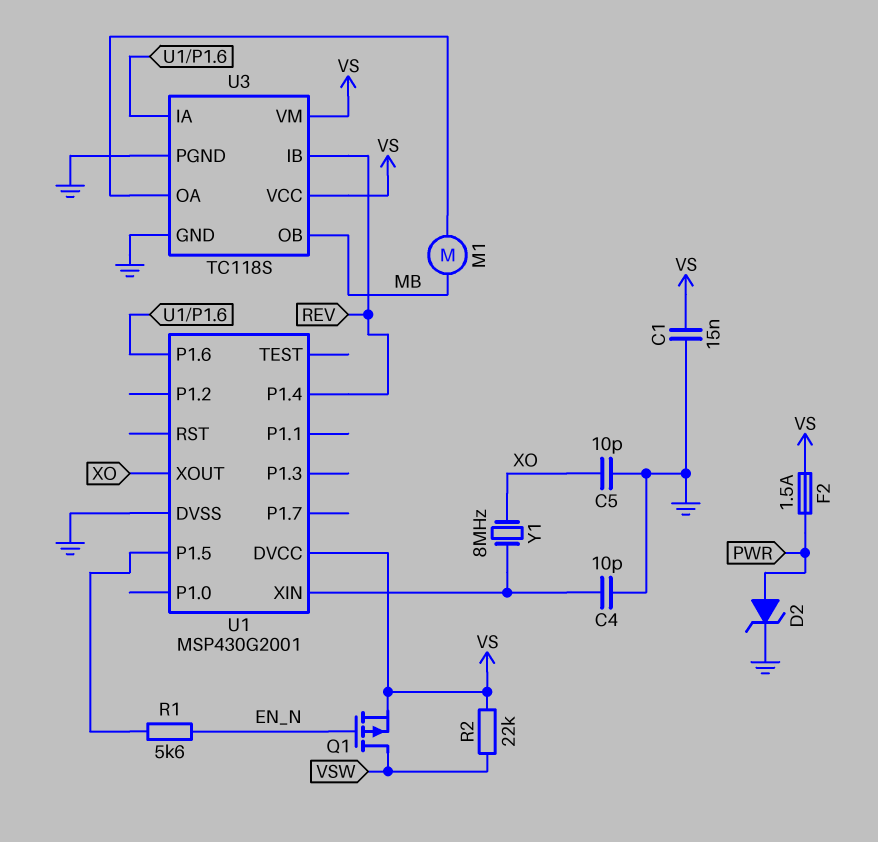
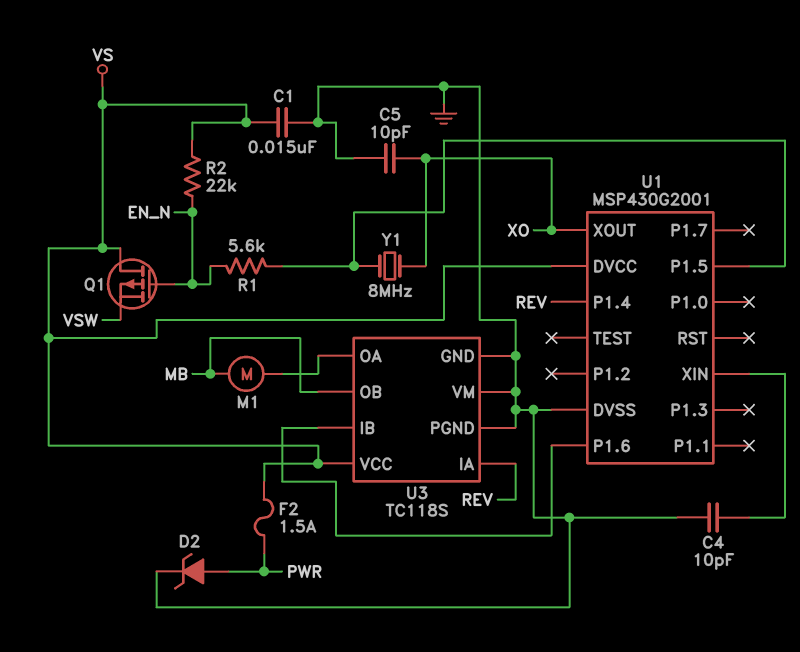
Q1: PMOS (G EN_N, D VSW, S VS) -> PMOS (G EN_N, D VS, S VSW)
R2: 22k (VS, VSW) -> 22k (EN_N, VS)
U3 pin IA: U1/P1.6 -> REV
U3 pin IB: REV -> U1/P1.6
U3 pin VM: VS -> GND
Y1: 8MHz (U1/XIN, XO) -> 8MHz (U1/P1.5, XO)

